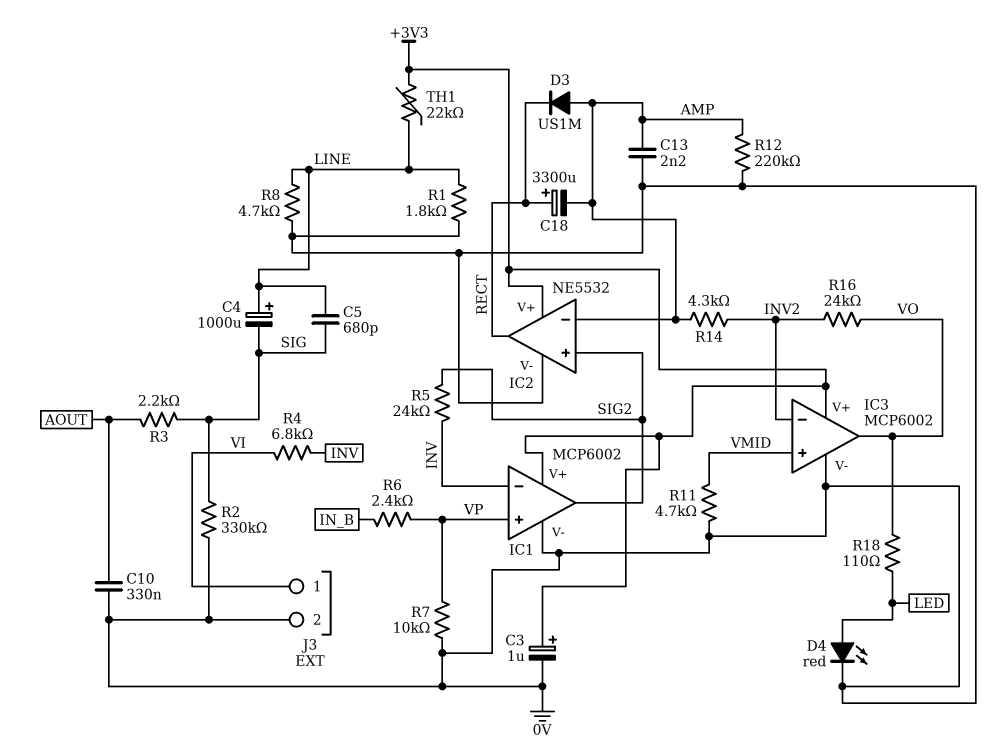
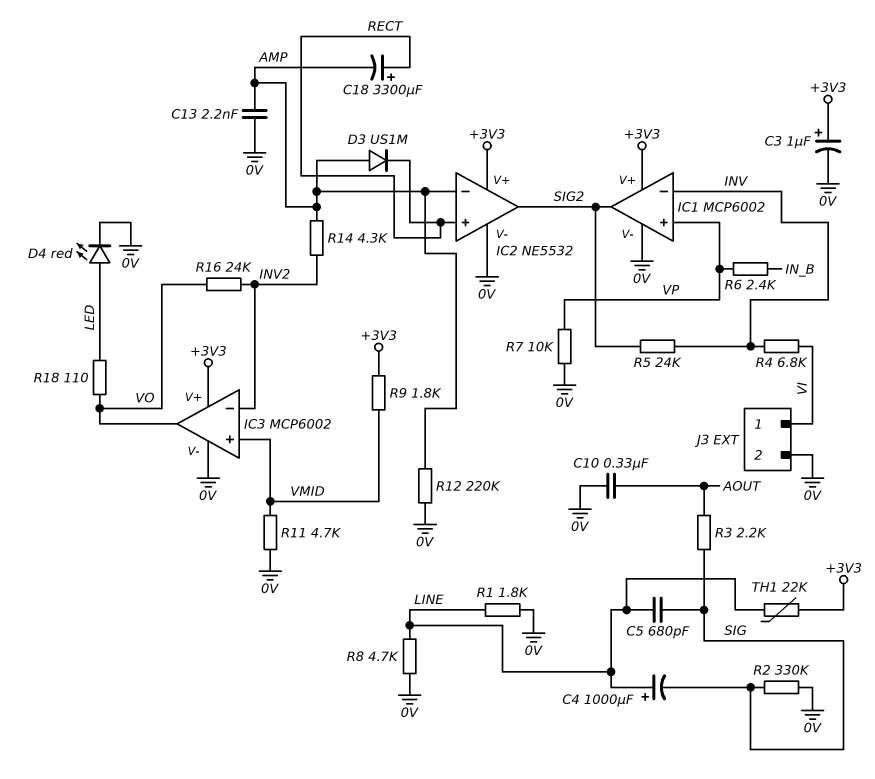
IC2 pin in+: SIG2 -> RECT
IC2 pin out: RECT -> SIG2
R9: none -> 1.8k (+3V3, VMID)

